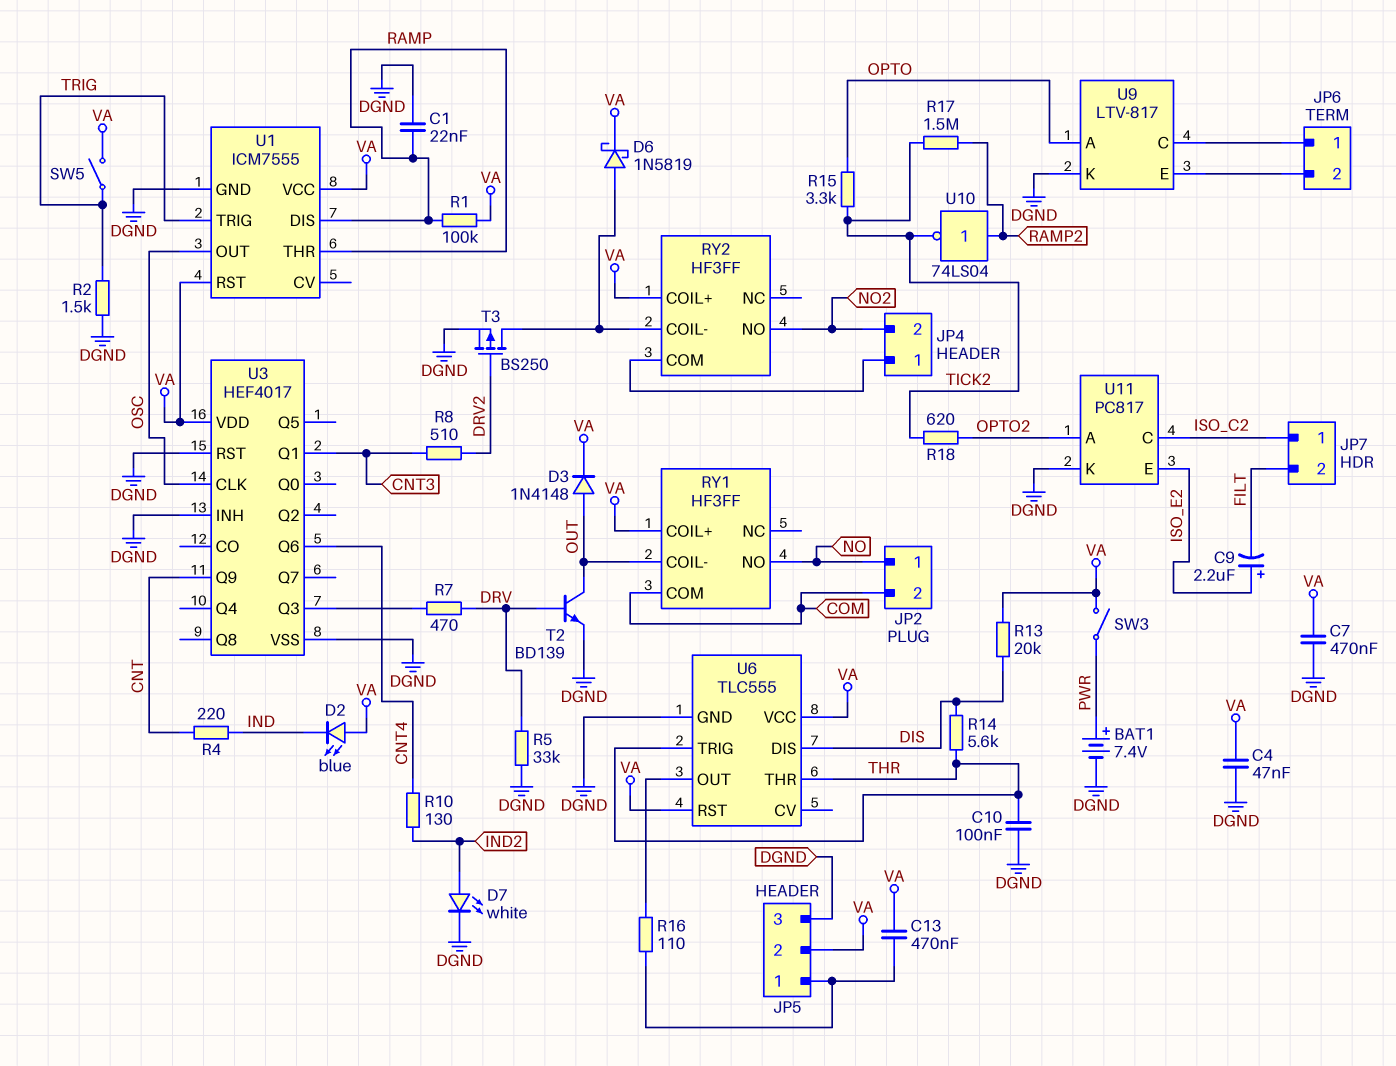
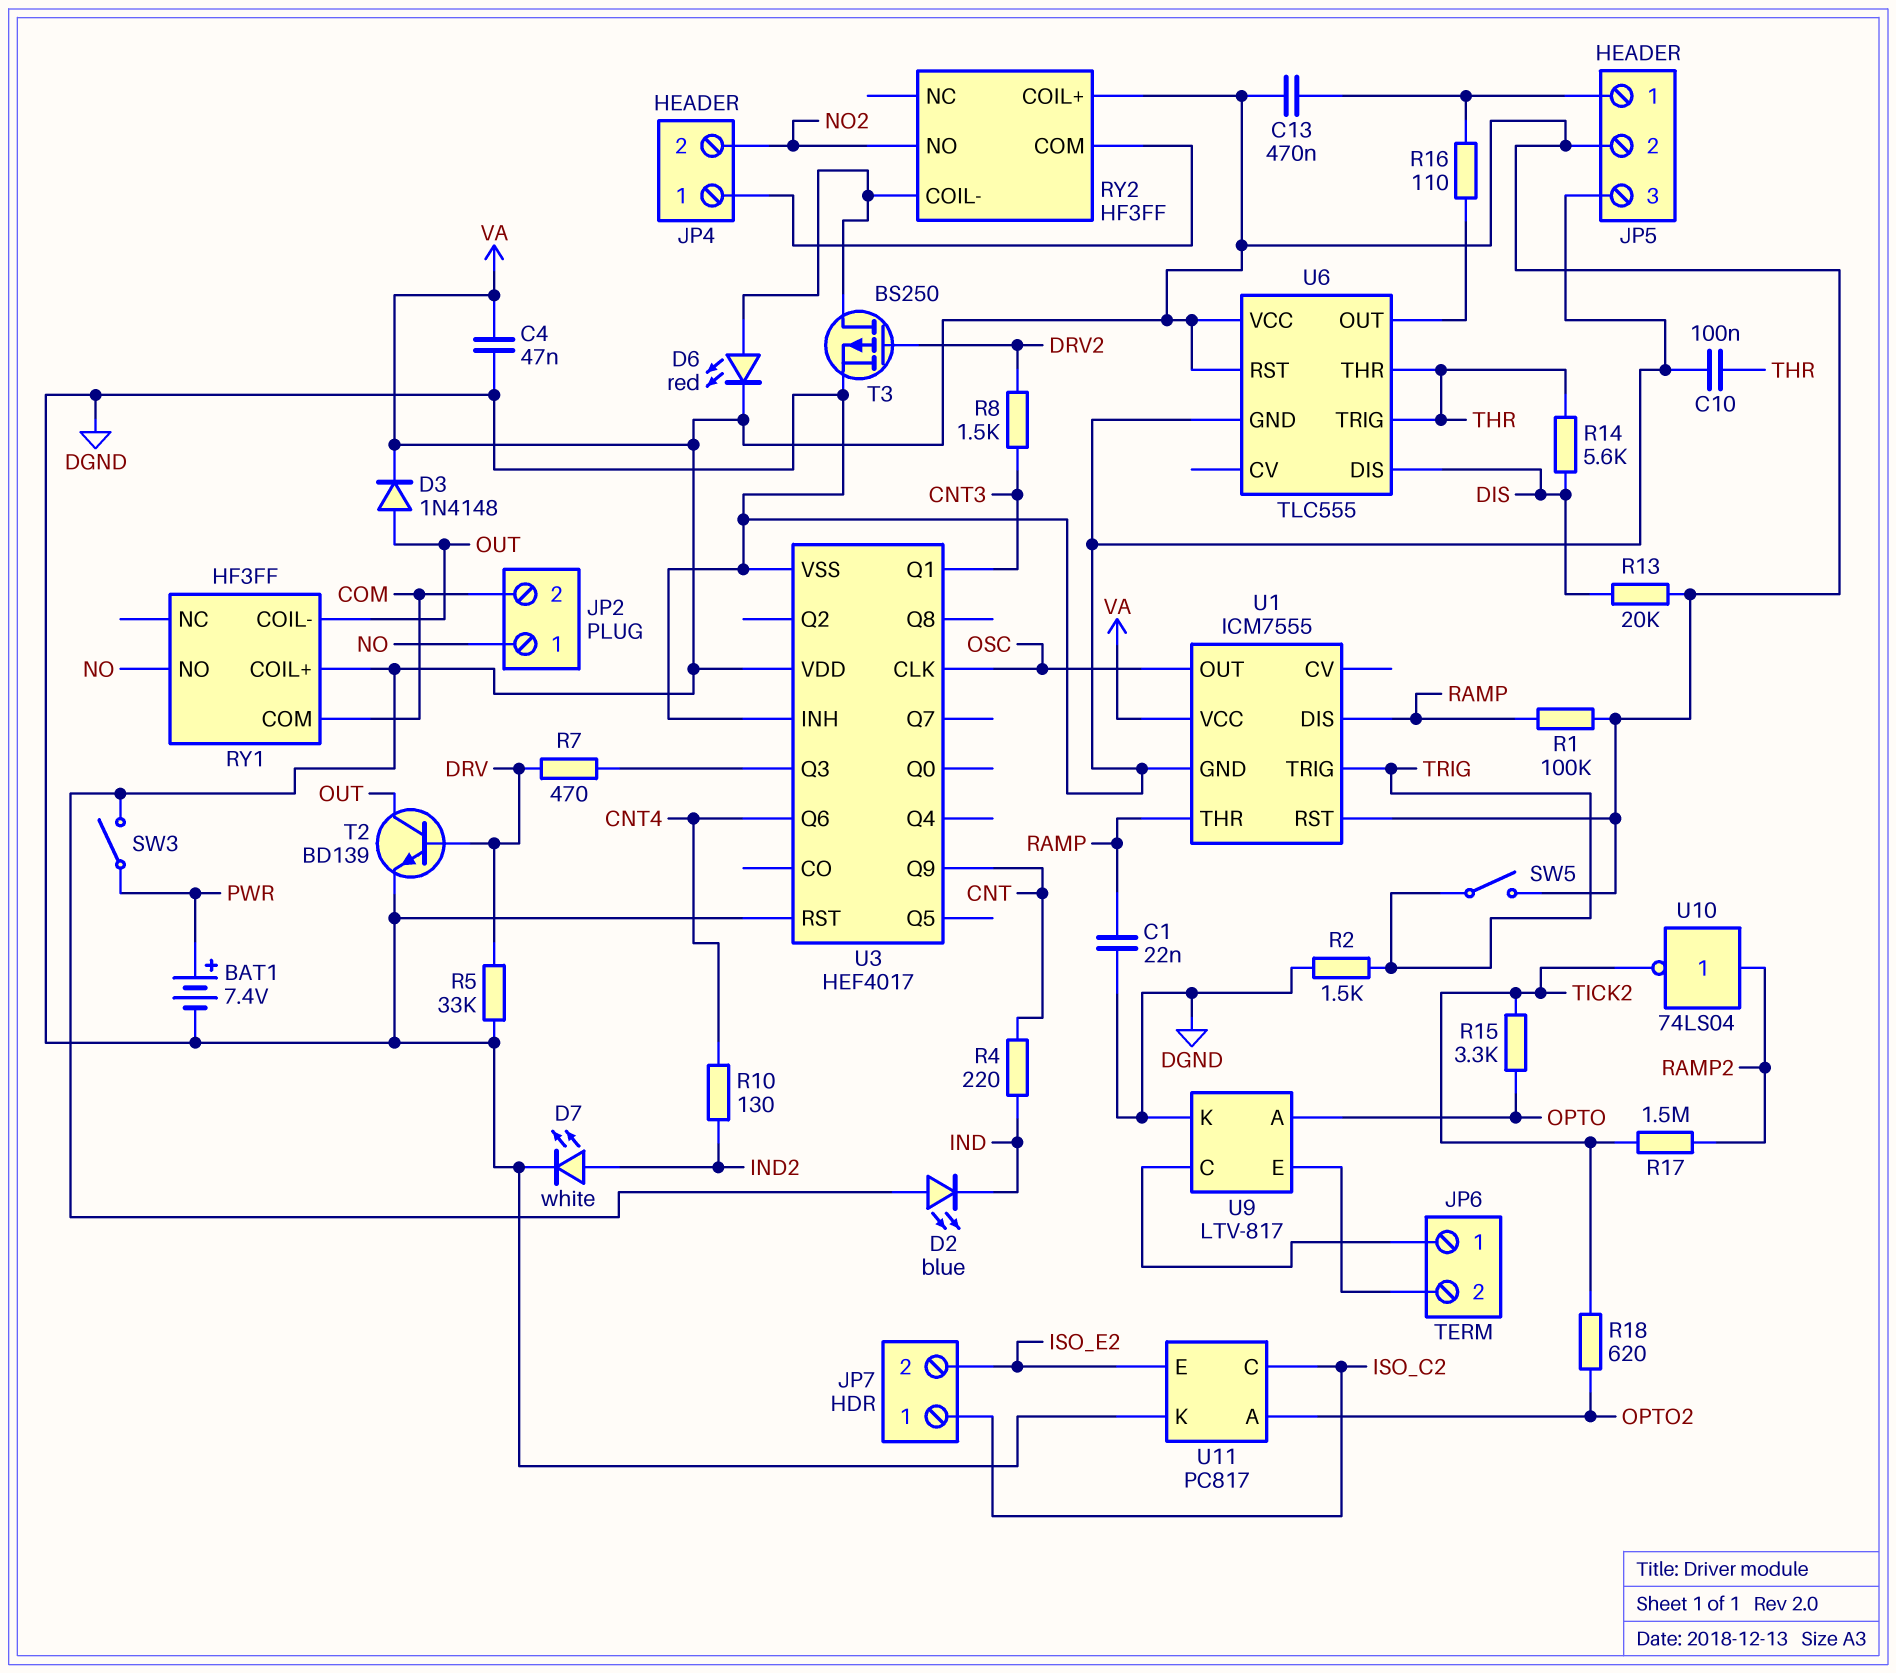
C7: 470nF (DGND, VA) -> none
C9: 2.2uF (plus ISO_E2, minus FILT) -> none
D6: schottky 1N5819 (A RY2/COIL-, K VA) -> LED red (A RY2/COIL-, K VA)
JP7 pin 2: FILT -> ISO_E2
R8: 510 (CNT3, DRV2) -> 1.5k (CNT3, DRV2)

